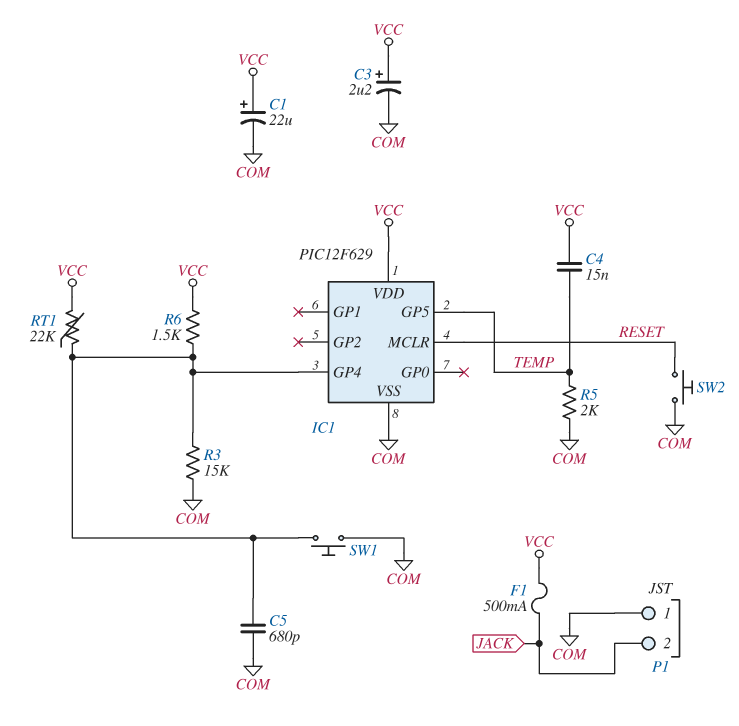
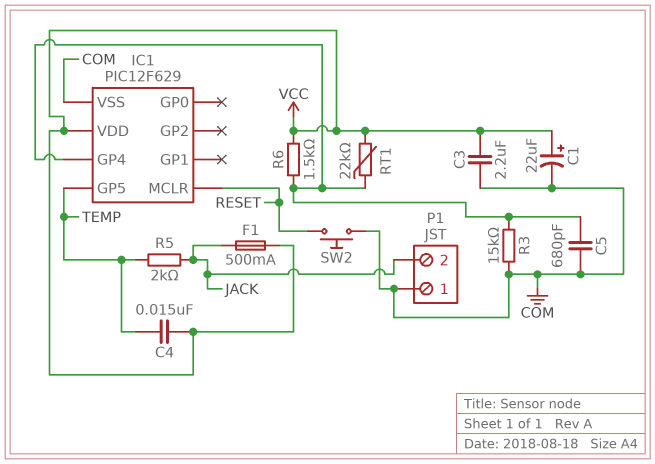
C3: 2.2uF (plus VCC, minus COM) -> 2.2uF (COM, VCC)
R5: 2k (COM, TEMP) -> 2k (JACK, TEMP)
SW1: button (COM, IC1/GP4) -> none

